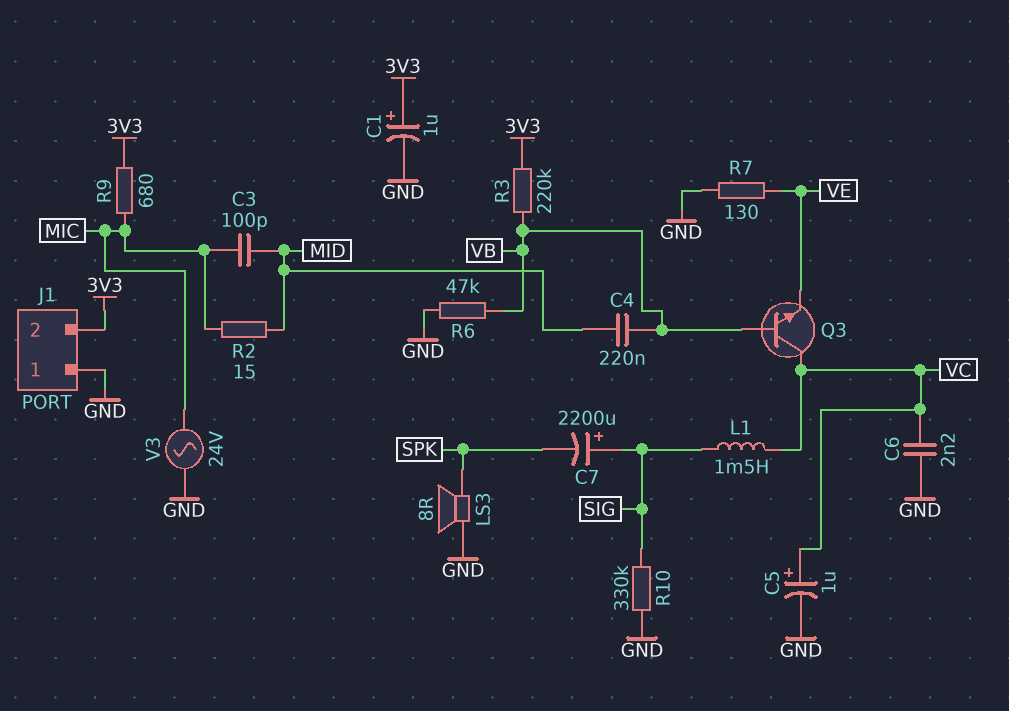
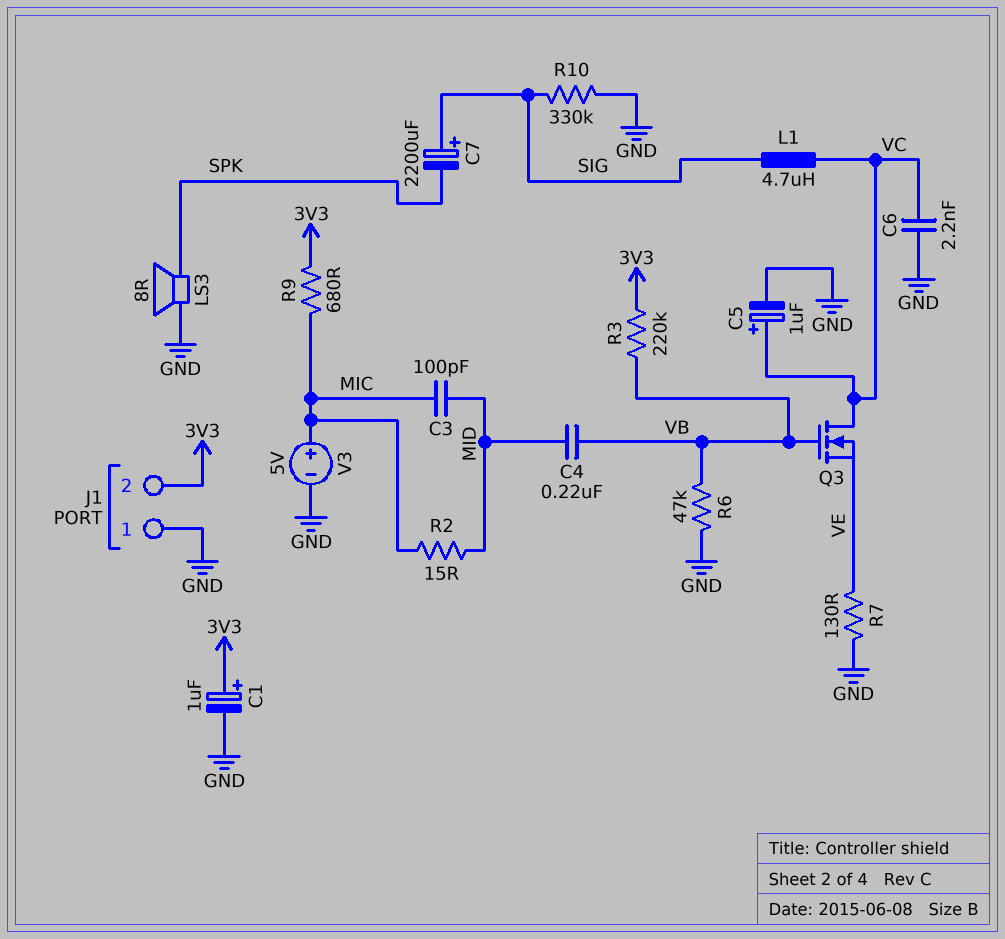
L1: 1.5mH (SIG, VC) -> 4.7uH (SIG, VC)
Q3: NPN (B VB, C VC, E VE) -> NMOS (G VB, D VC, S VE)
V3: AC 24V (GND, MIC) -> 5V (plus MIC, minus GND)

